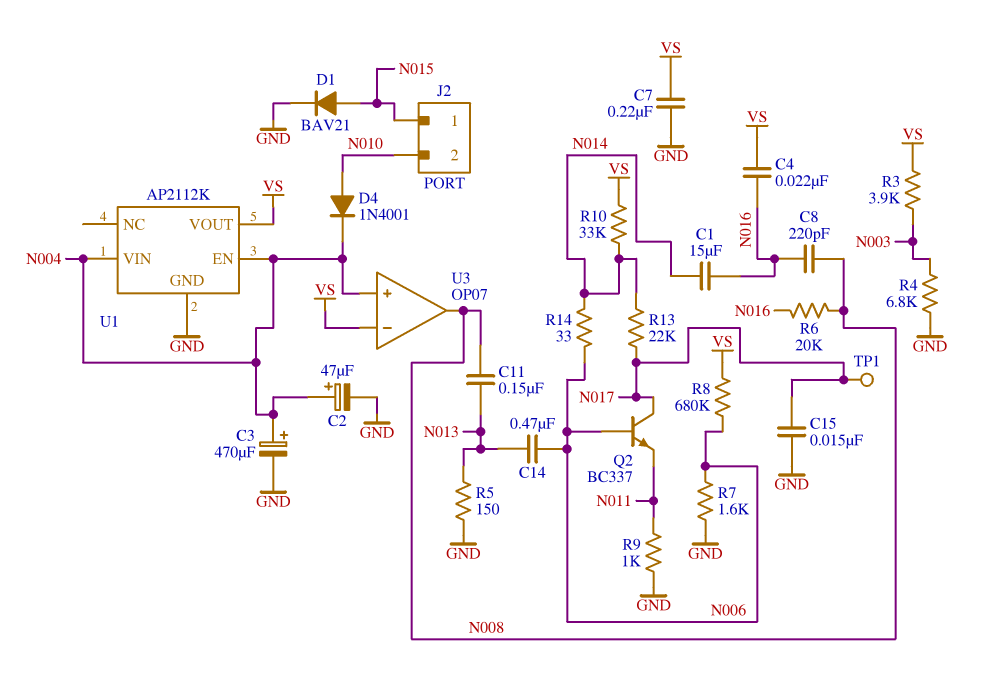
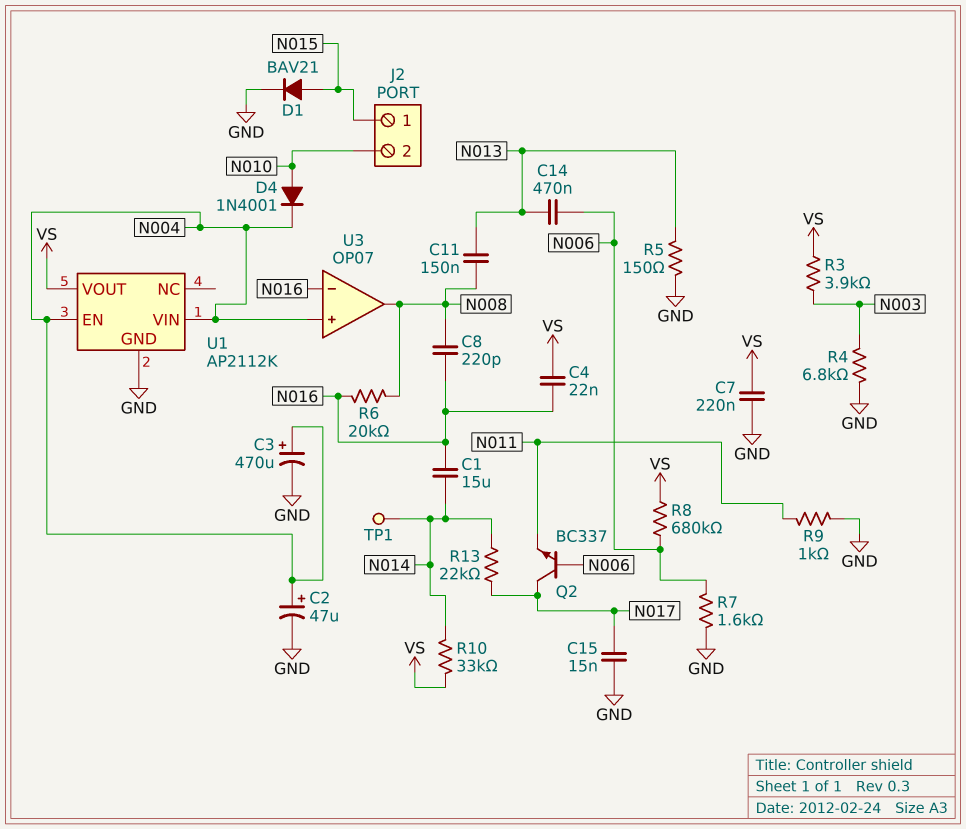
R14: 33 (N006, N014) -> none
TP1: test point (N017) -> test point (N014)
U3 pin in-: VS -> N016

